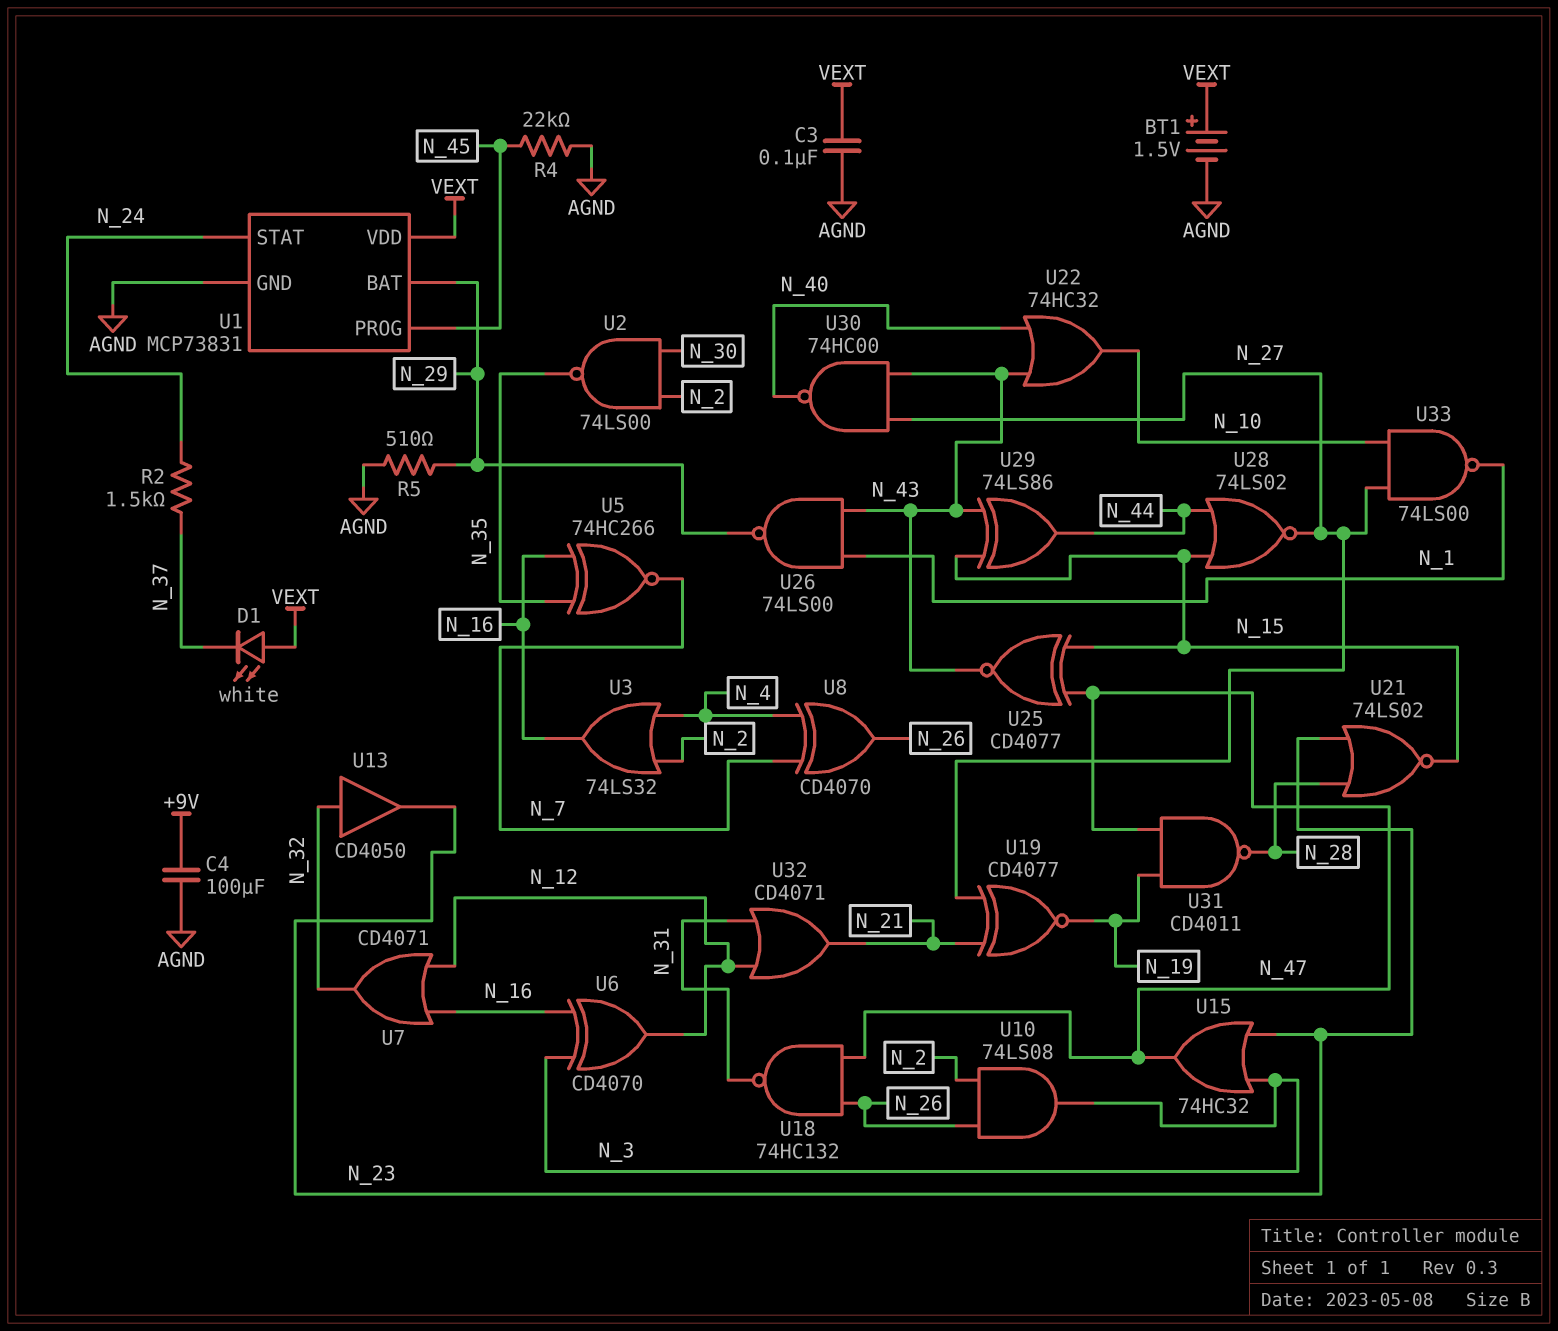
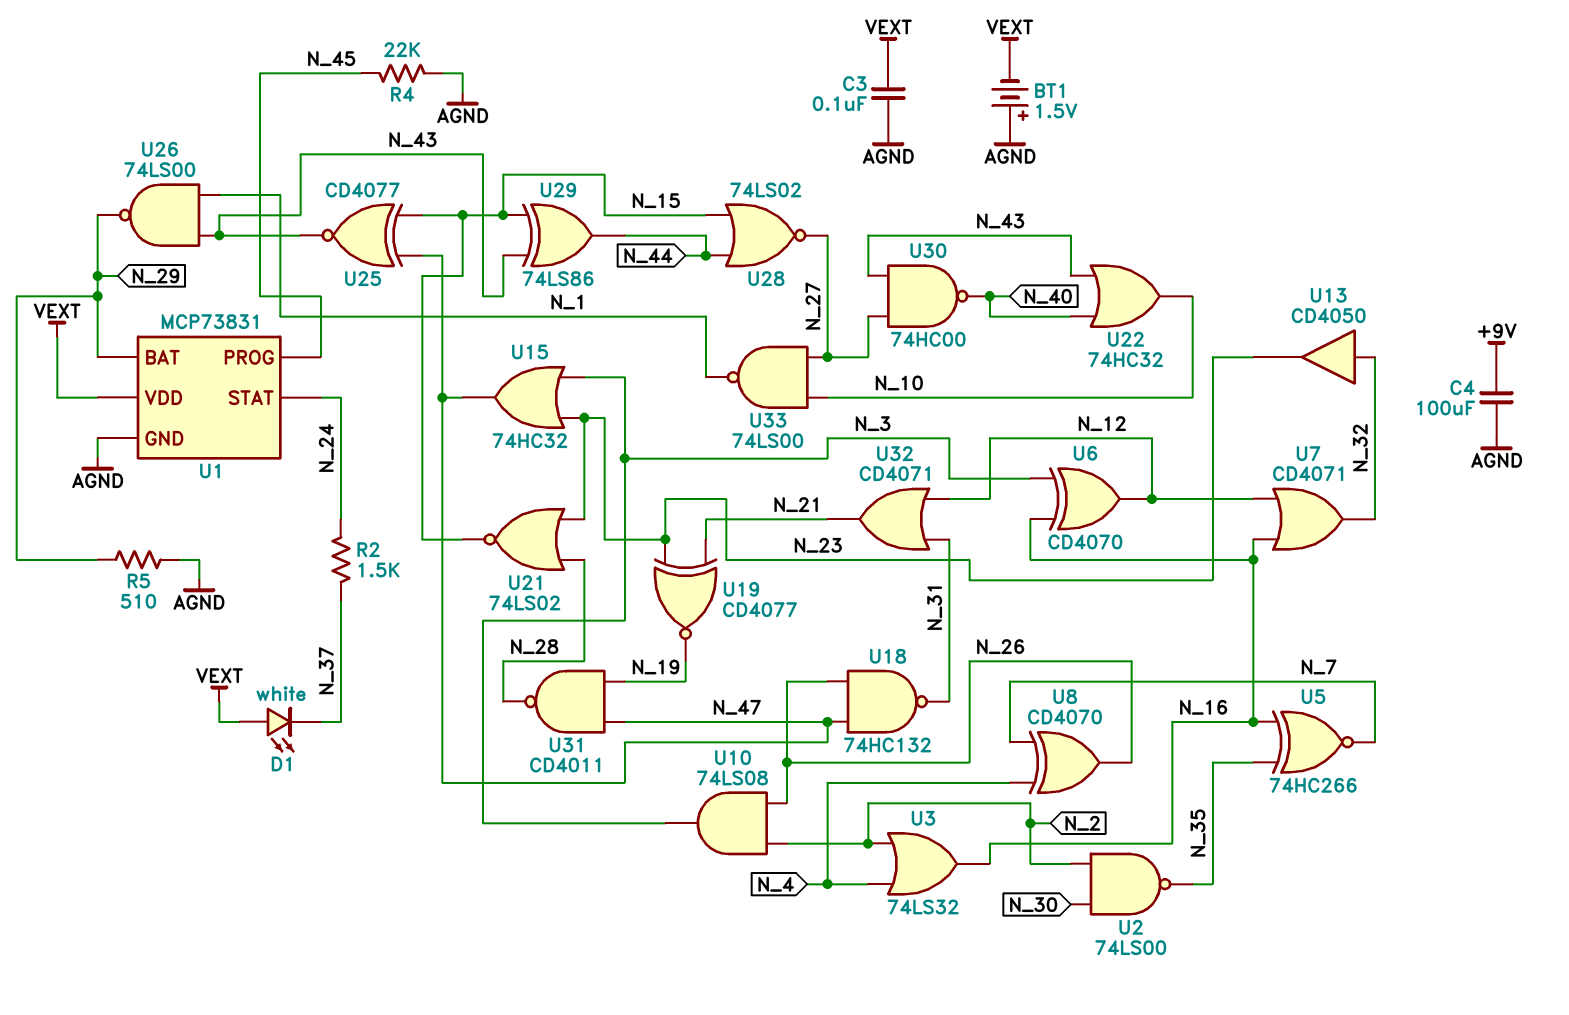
BT1: 1.5V (plus VEXT, minus AGND) -> 1.5V (plus AGND, minus VEXT)
U19: XNOR CD4077 (in N_21, in N_27, out N_19) -> XNOR CD4077 (in N_21, in N_23, out N_19)

